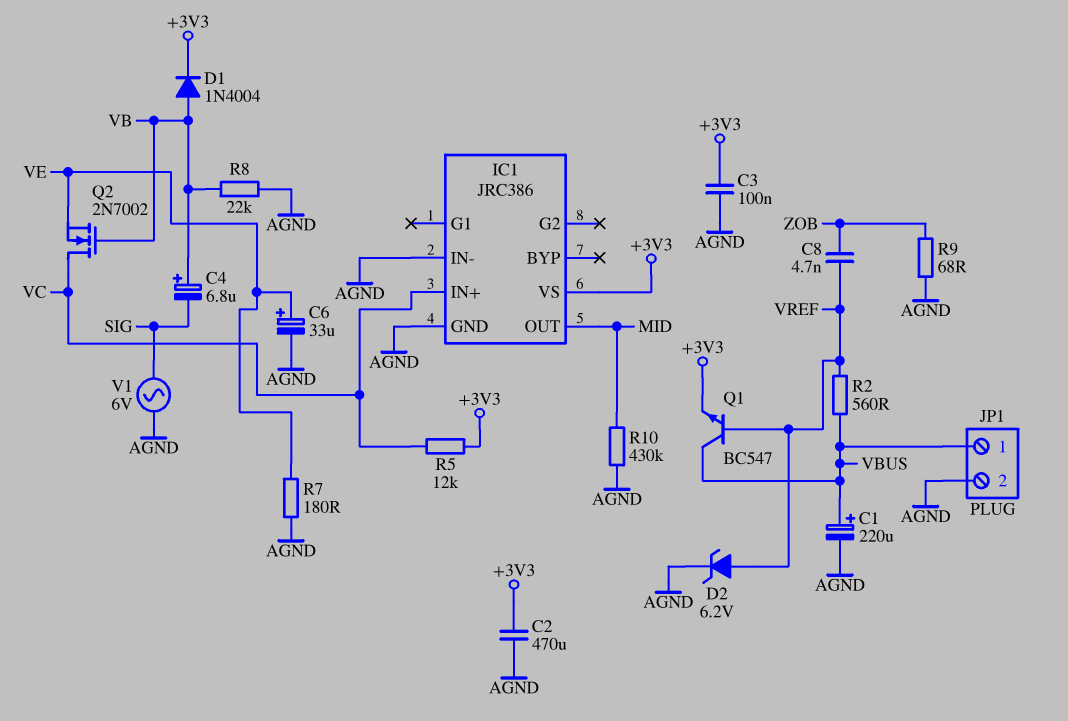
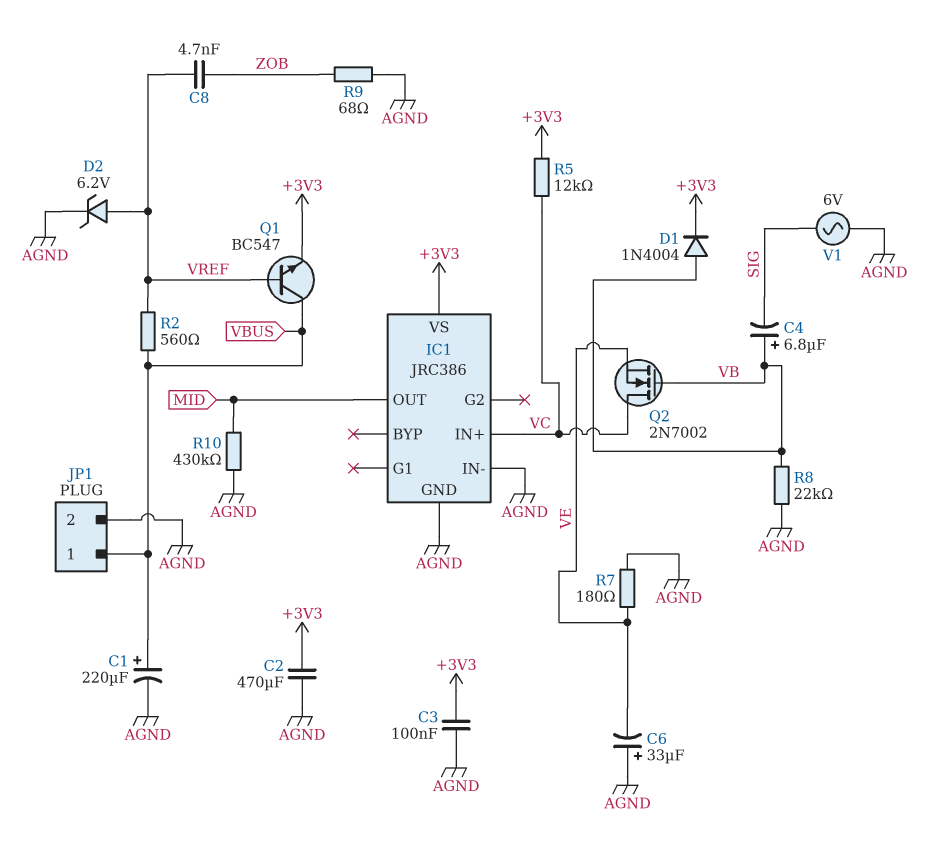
C6: 33uF (plus VE, minus AGND) -> 33uF (plus AGND, minus VE)

